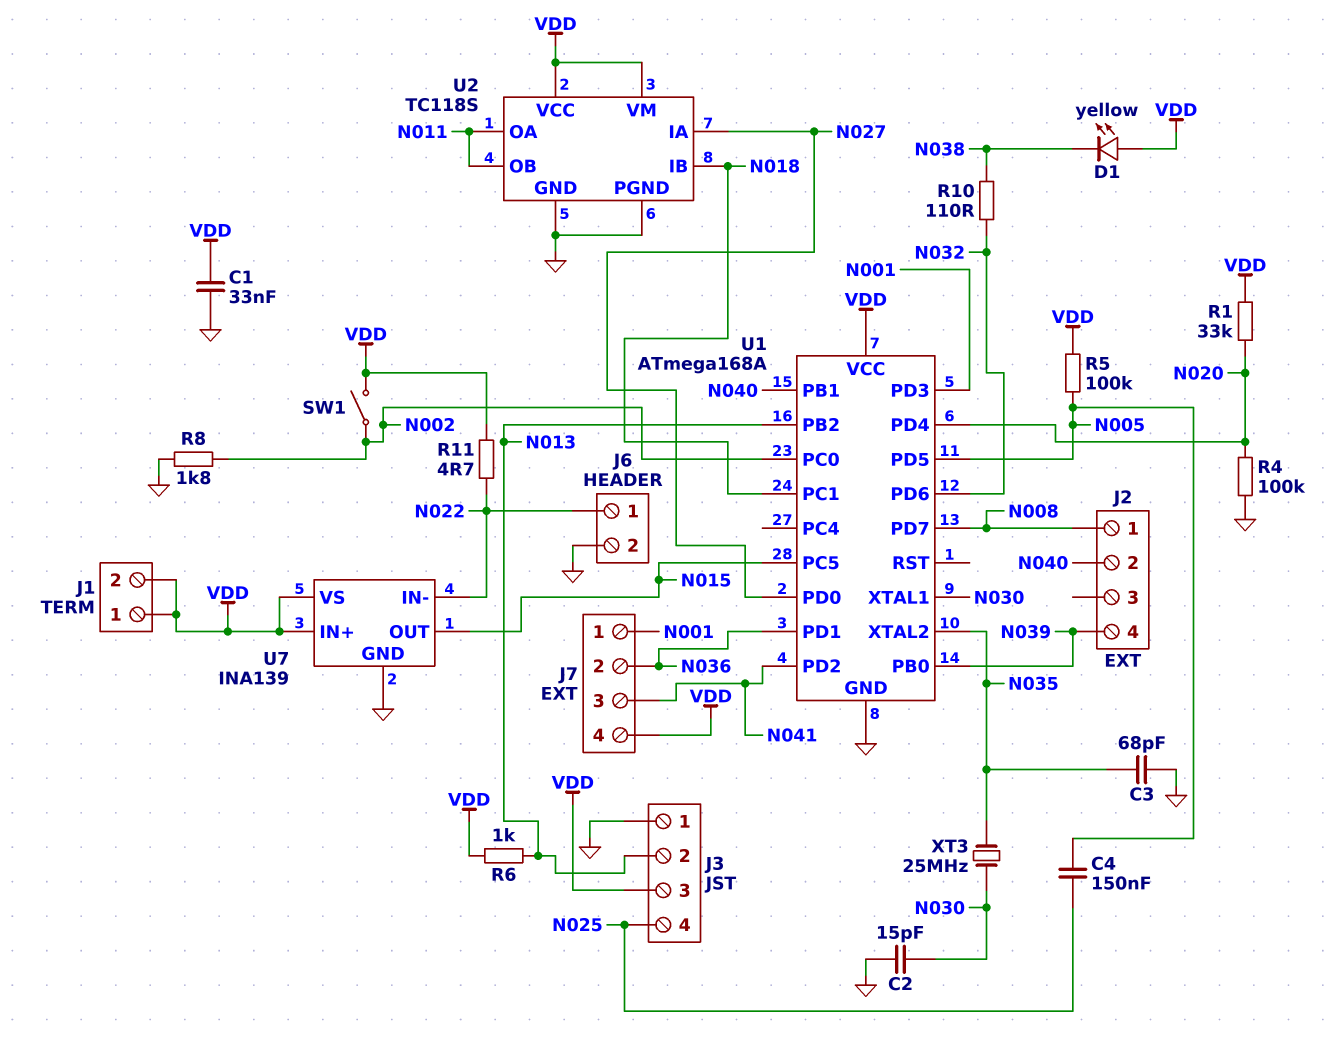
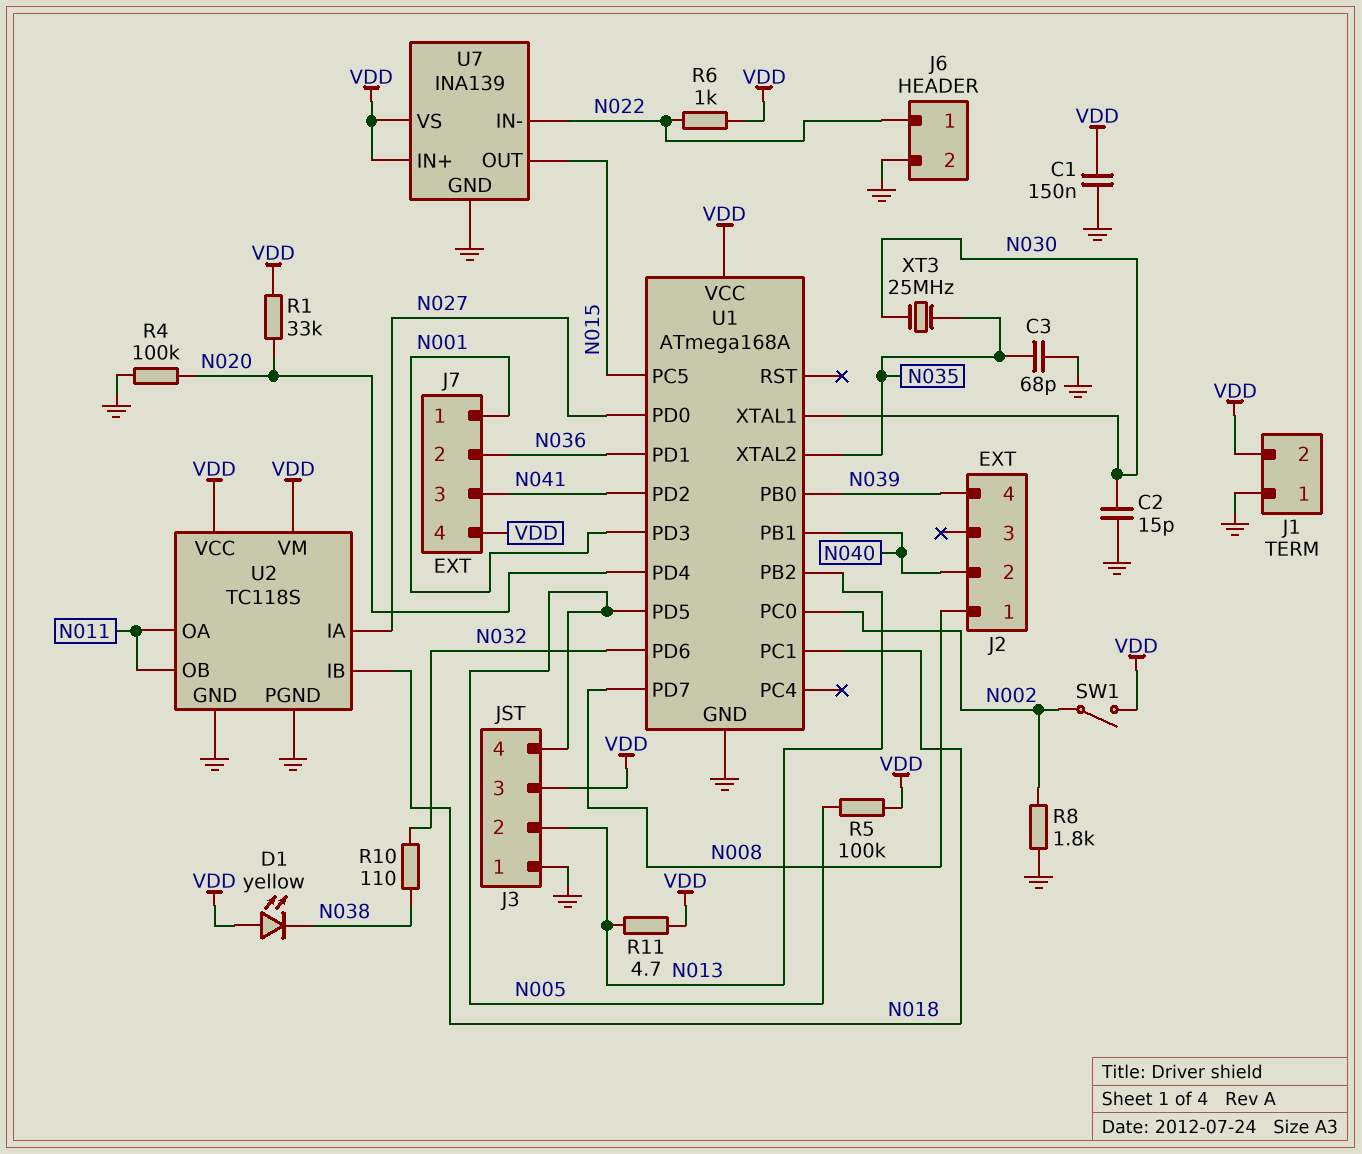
C1: 33nF (GND, VDD) -> 150nF (GND, VDD)
C4: 150nF (N005, N025) -> none
J1 pin 1: VDD -> GND
J3 pin 4: N025 -> N005
R6: 1k (N013, VDD) -> 1k (N022, VDD)
R11: 4.7 (N022, VDD) -> 4.7 (N013, VDD)

